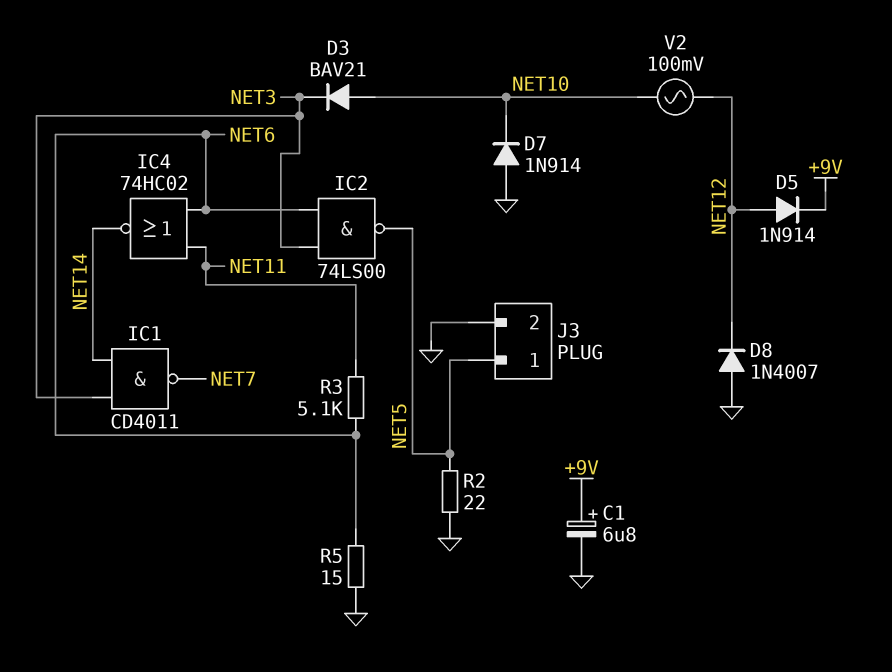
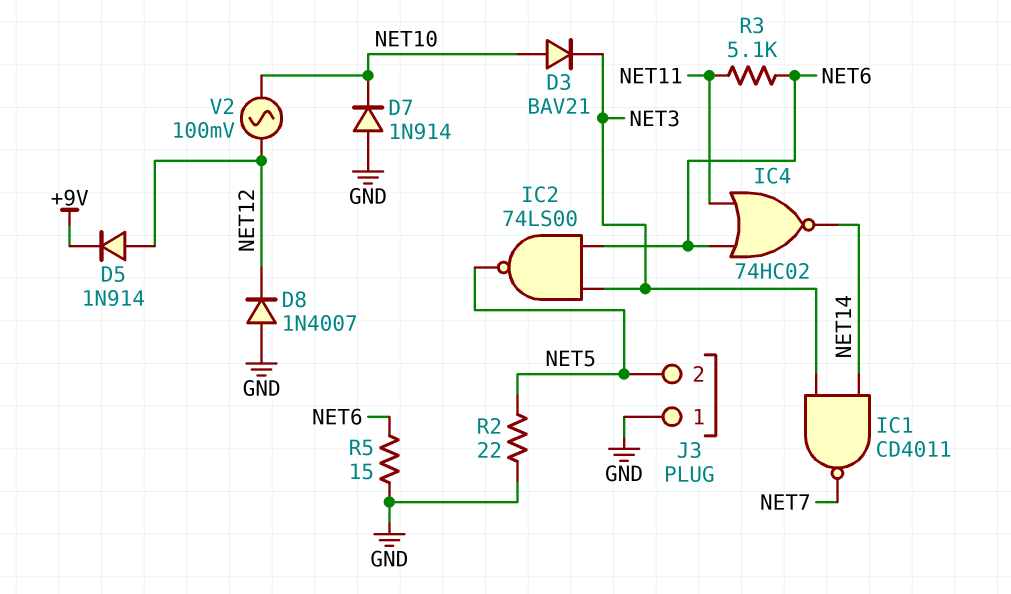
C1: 6.8uF (plus +9V, minus GND) -> none
J3 pin 1: NET5 -> GND
J3 pin 2: GND -> NET5

